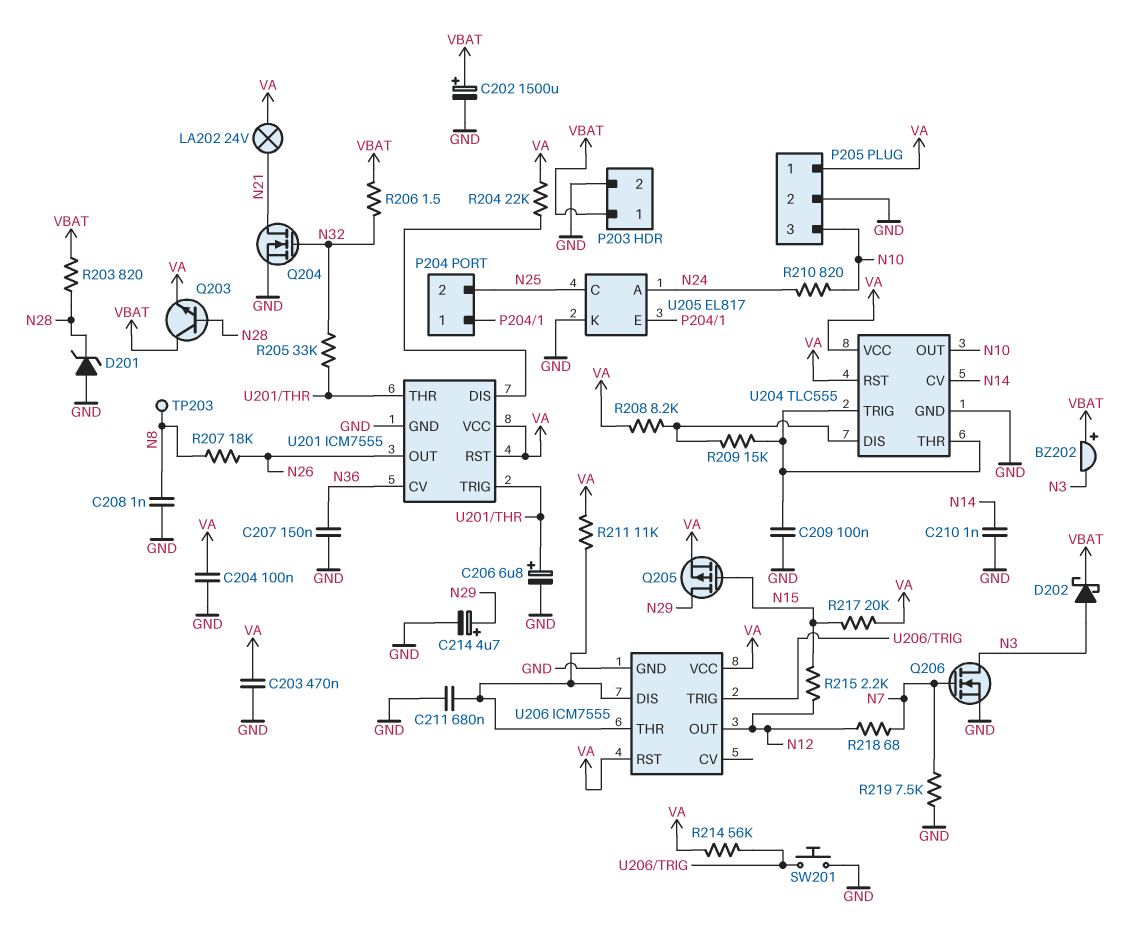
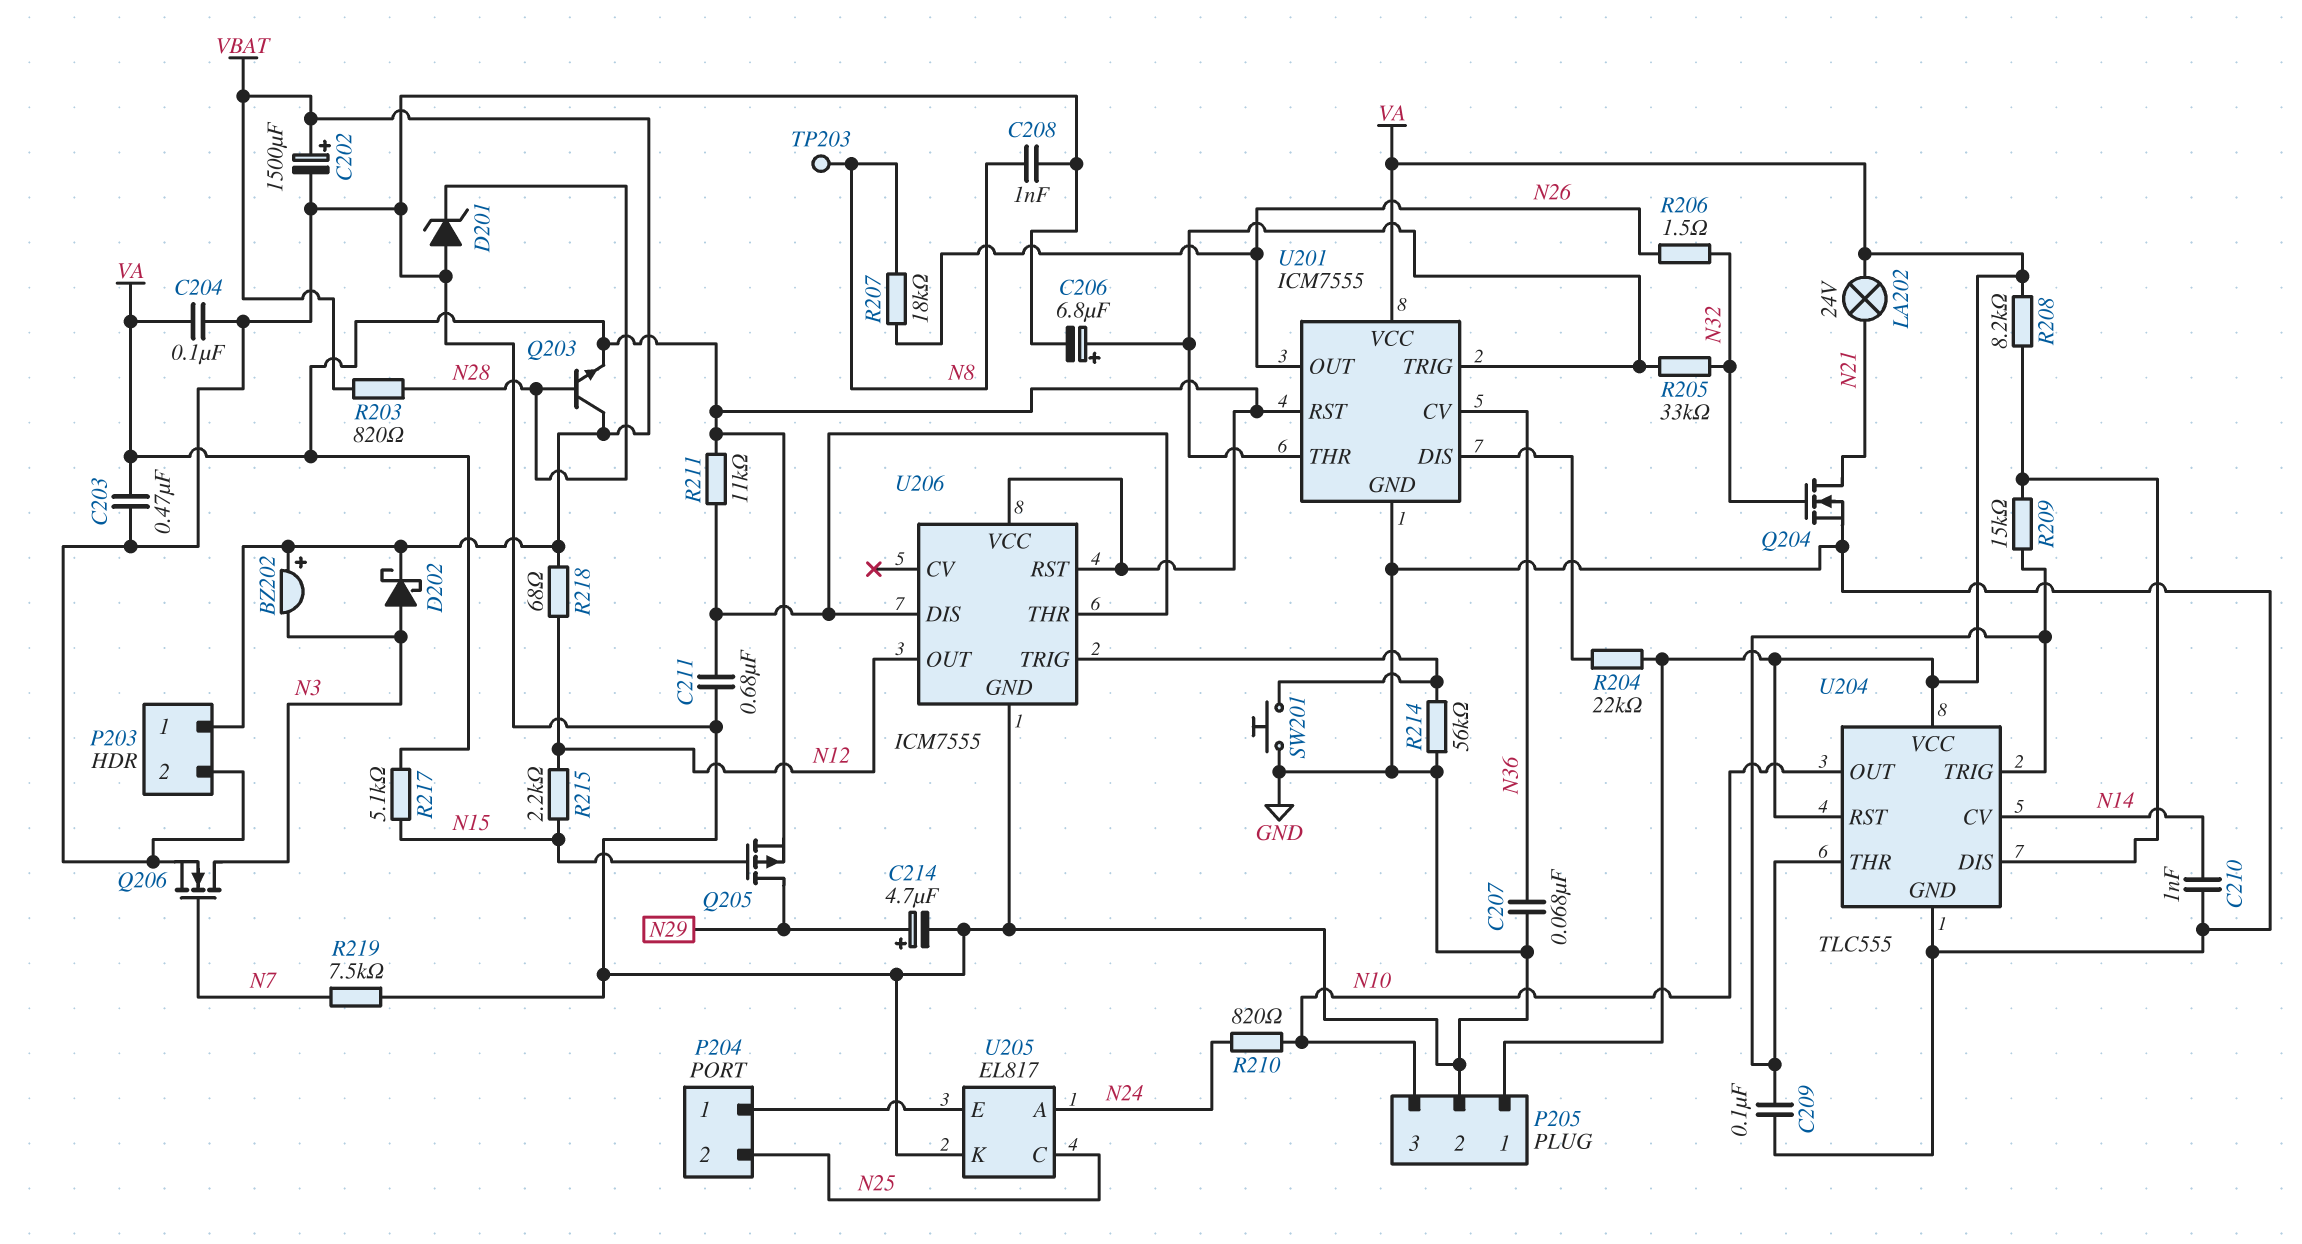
C207: 150nF (GND, N36) -> 68nF (GND, N36)
R206: 1.5 (N32, VBAT) -> 1.5 (N26, N32)
R214: 56k (U206/TRIG, VA) -> 56k (GND, U206/TRIG)
R217: 20k (N15, VA) -> 5.1k (N15, VA)
R218: 68 (N7, N12) -> 68 (N12, VBAT)

